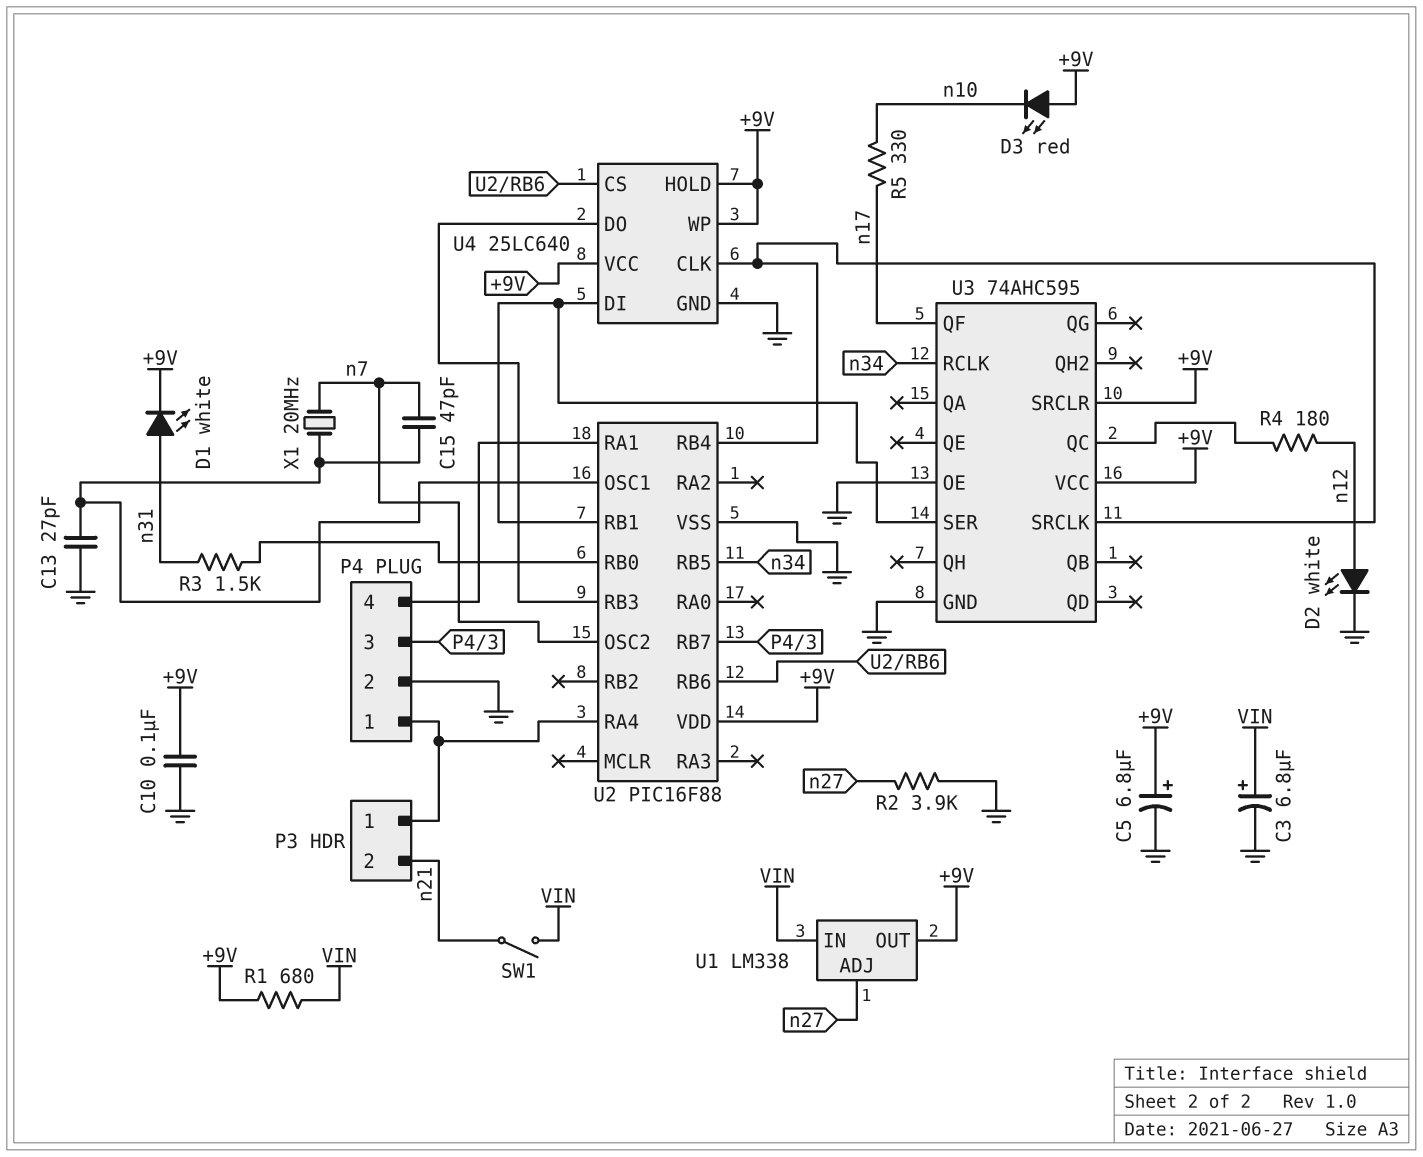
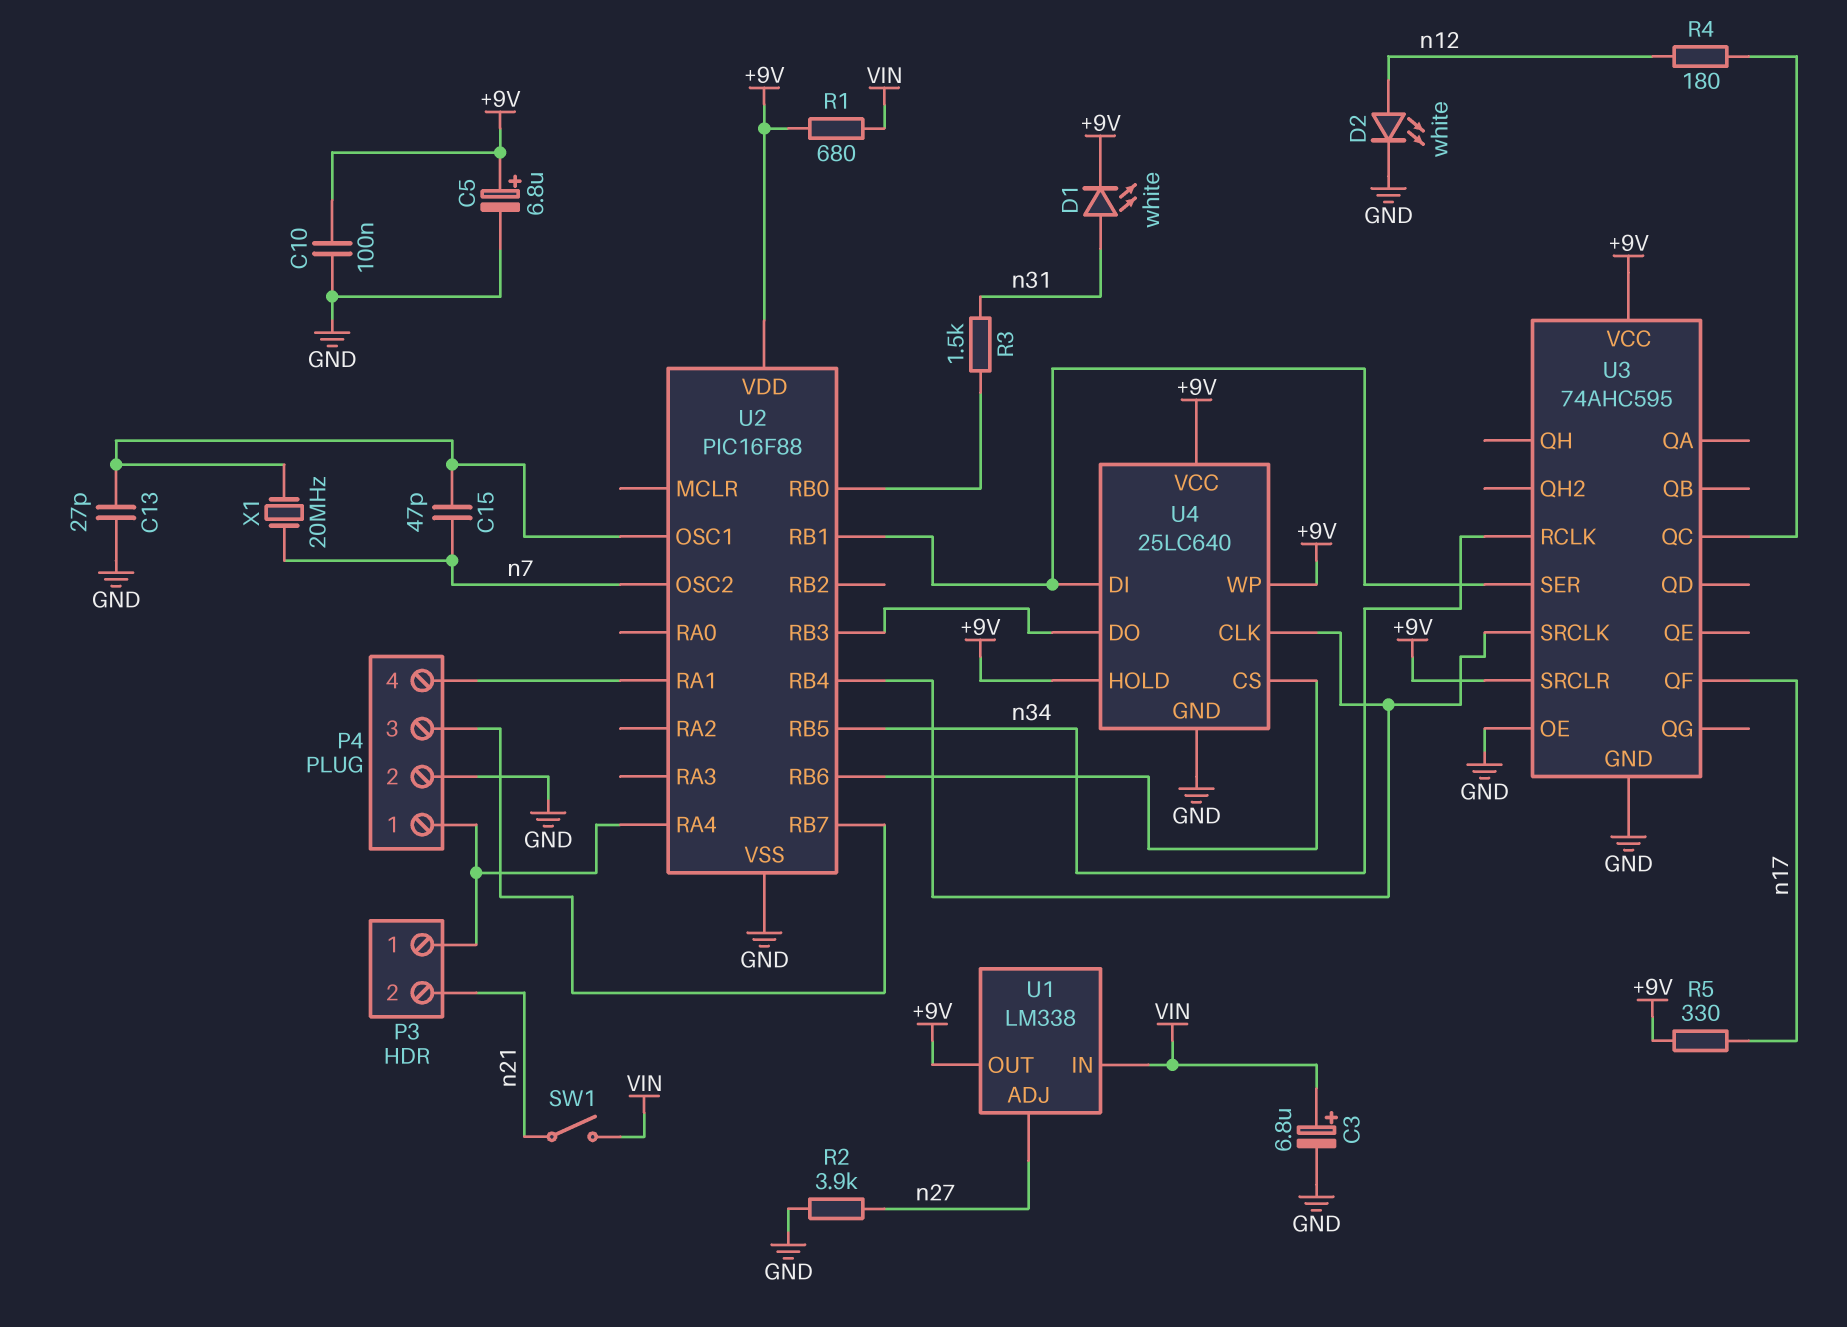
D3: LED red (A +9V, K n10) -> none
R5: 330 (n10, n17) -> 330 (+9V, n17)

